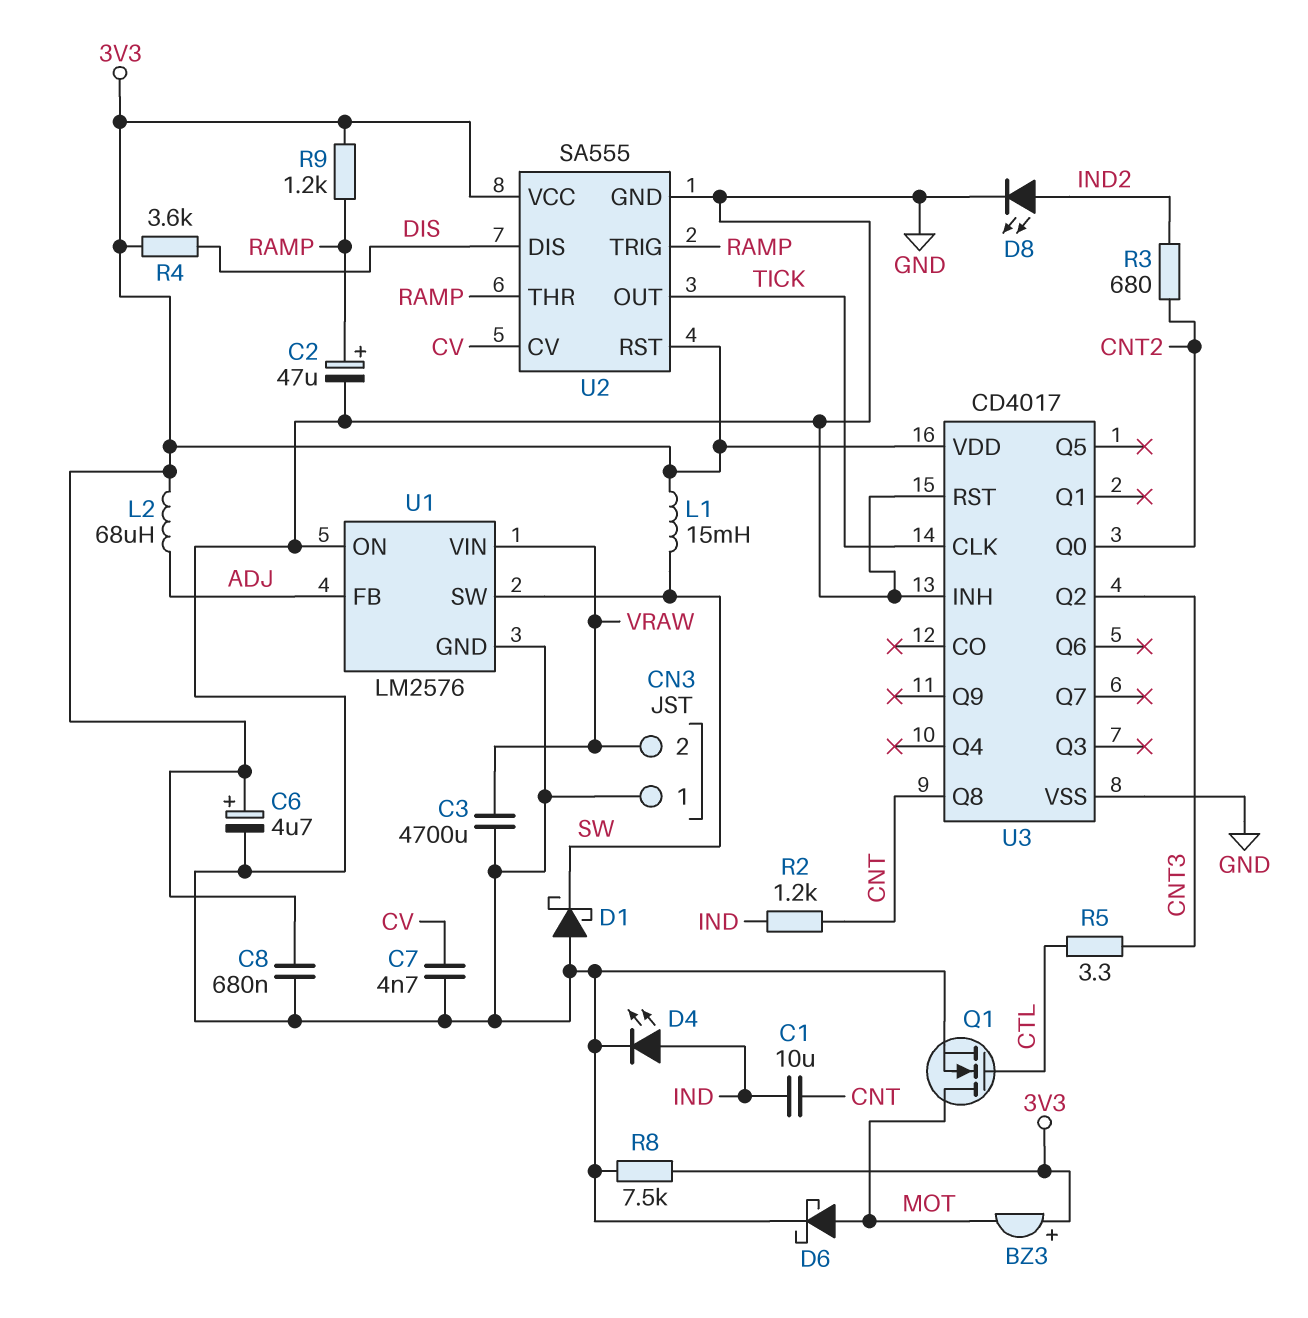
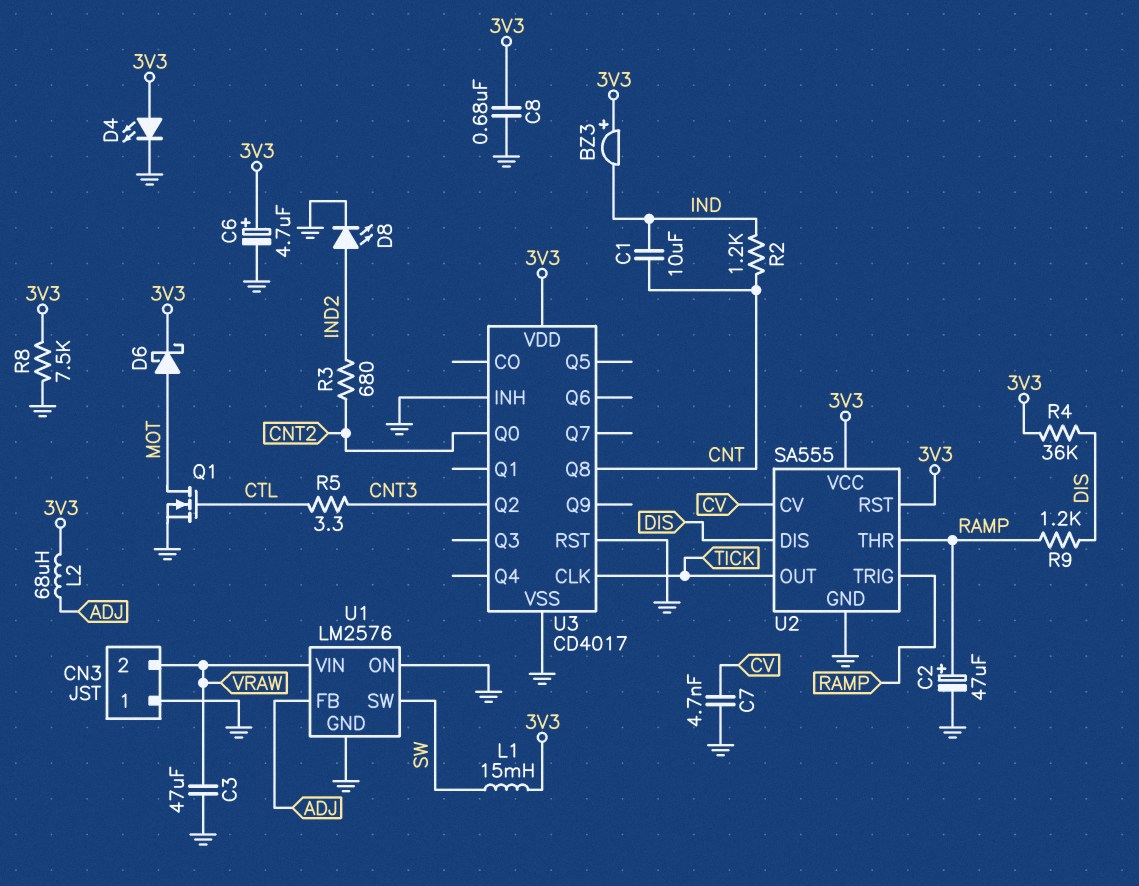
BZ3: buzzer (plus 3V3, minus MOT) -> buzzer (plus 3V3, minus IND)
C3: 4700uF (GND, VRAW) -> 47uF (GND, VRAW)
D1: schottky (A GND, K SW) -> none
D4: LED (A IND, K GND) -> LED (A 3V3, K GND)
D6: schottky (A MOT, K GND) -> schottky (A MOT, K 3V3)
R4: 3.6k (3V3, DIS) -> 36k (3V3, DIS)
R9: 1.2k (3V3, RAMP) -> 1.2k (DIS, RAMP)

